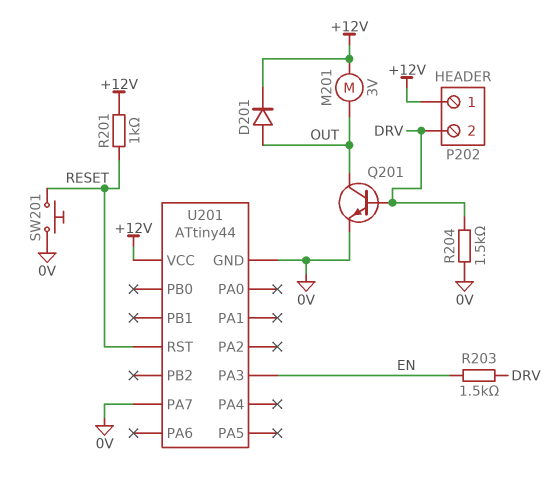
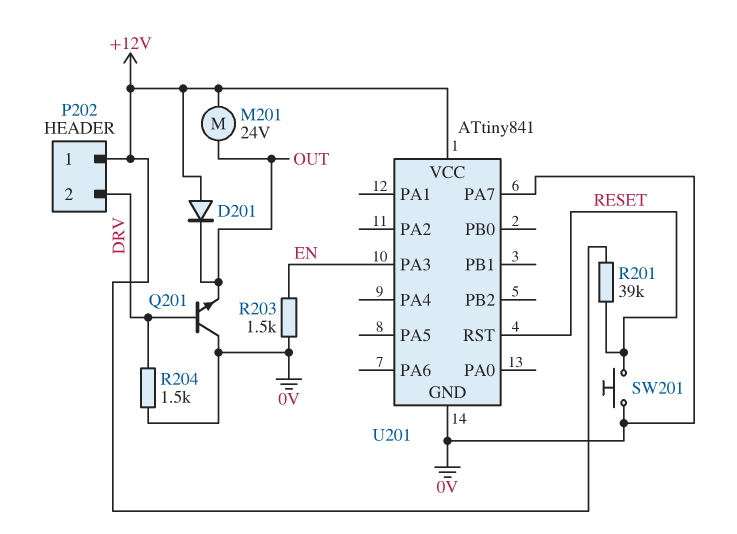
D201: diode (A OUT, K +12V) -> diode (A +12V, K OUT)
M201: motor 3V (+12V, OUT) -> motor 24V (+12V, OUT)
Q201: NPN (B DRV, C OUT, E 0V) -> NPN (B DRV, C 0V, E OUT)
R201: 1k (+12V, RESET) -> 39k (+12V, RESET)
R203: 1.5k (DRV, EN) -> 1.5k (0V, EN)
U201: ATtiny44 -> ATtiny841

